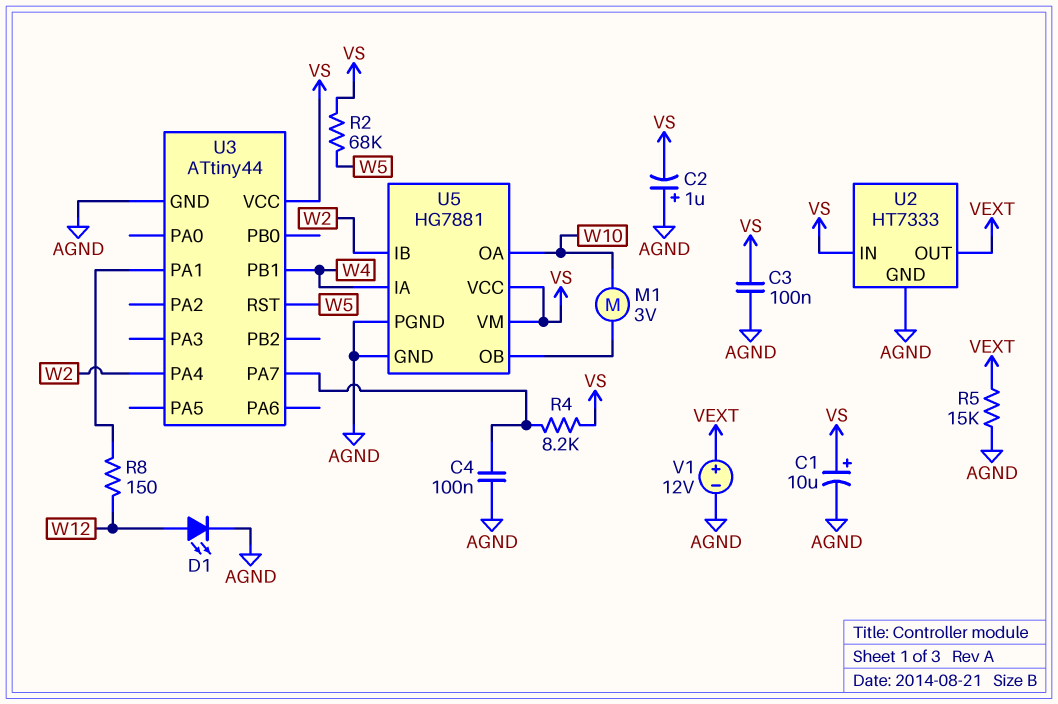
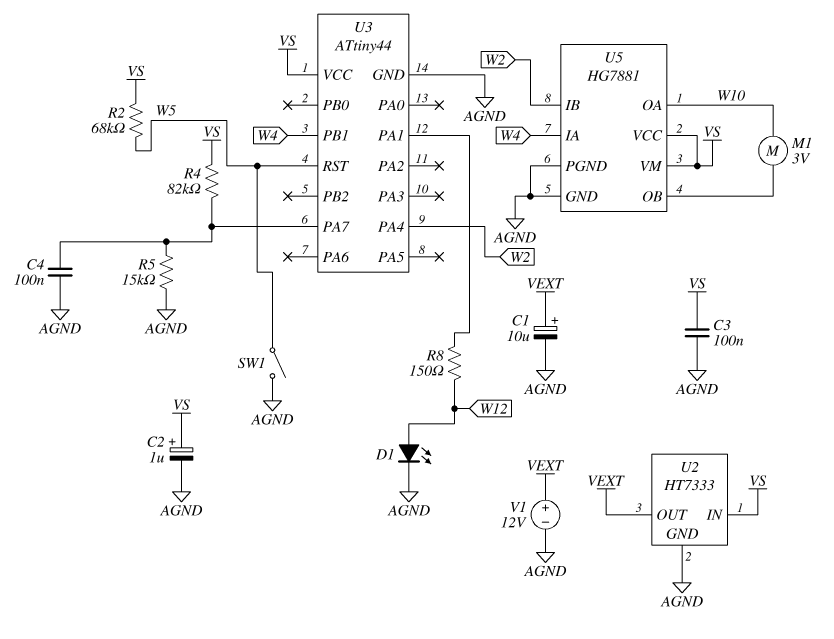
C1: 10uF (plus VS, minus AGND) -> 10uF (plus VEXT, minus AGND)
C2: 1uF (plus AGND, minus VS) -> 1uF (plus VS, minus AGND)
R4: 8.2k (U3/PA7, VS) -> 82k (U3/PA7, VS)
R5: 15k (AGND, VEXT) -> 15k (AGND, U3/PA7)
SW1: none -> switch (AGND, W5)

